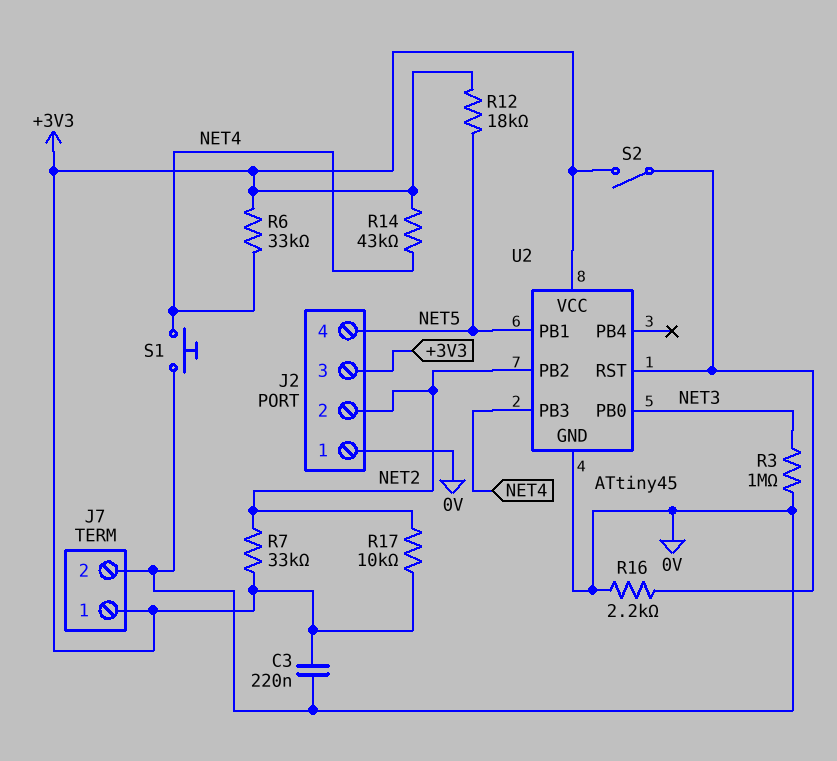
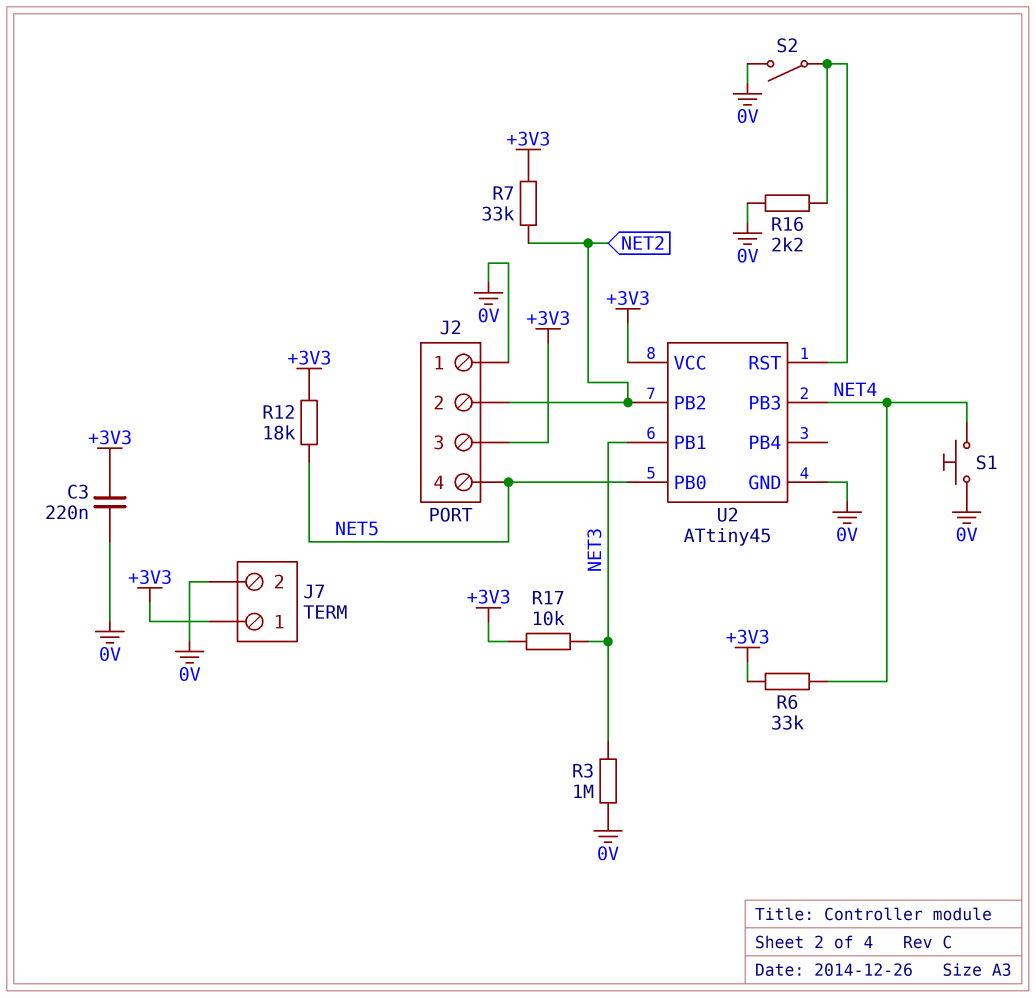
R14: 43k (+3V3, NET4) -> none
R17: 10k (+3V3, NET2) -> 10k (+3V3, NET3)
S2: switch (+3V3, U2/RST) -> switch (0V, U2/RST)
U2 pin PB0: NET3 -> NET5
U2 pin PB1: NET5 -> NET3

